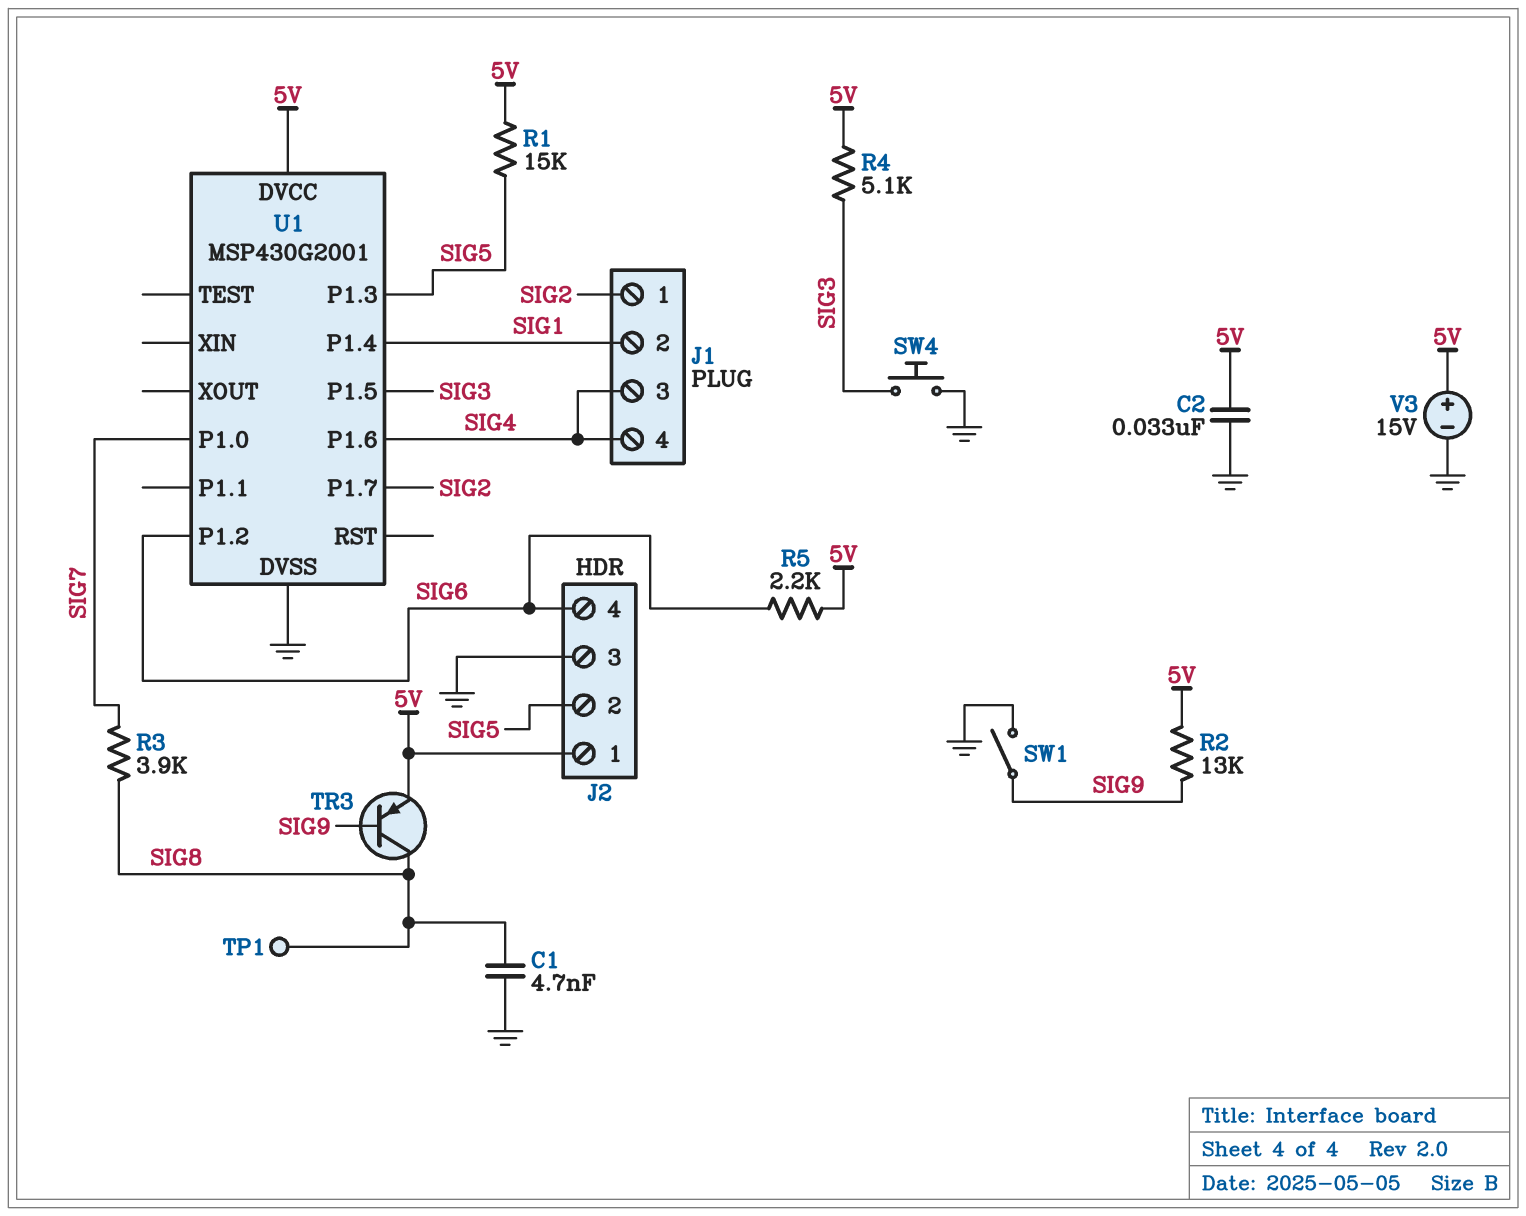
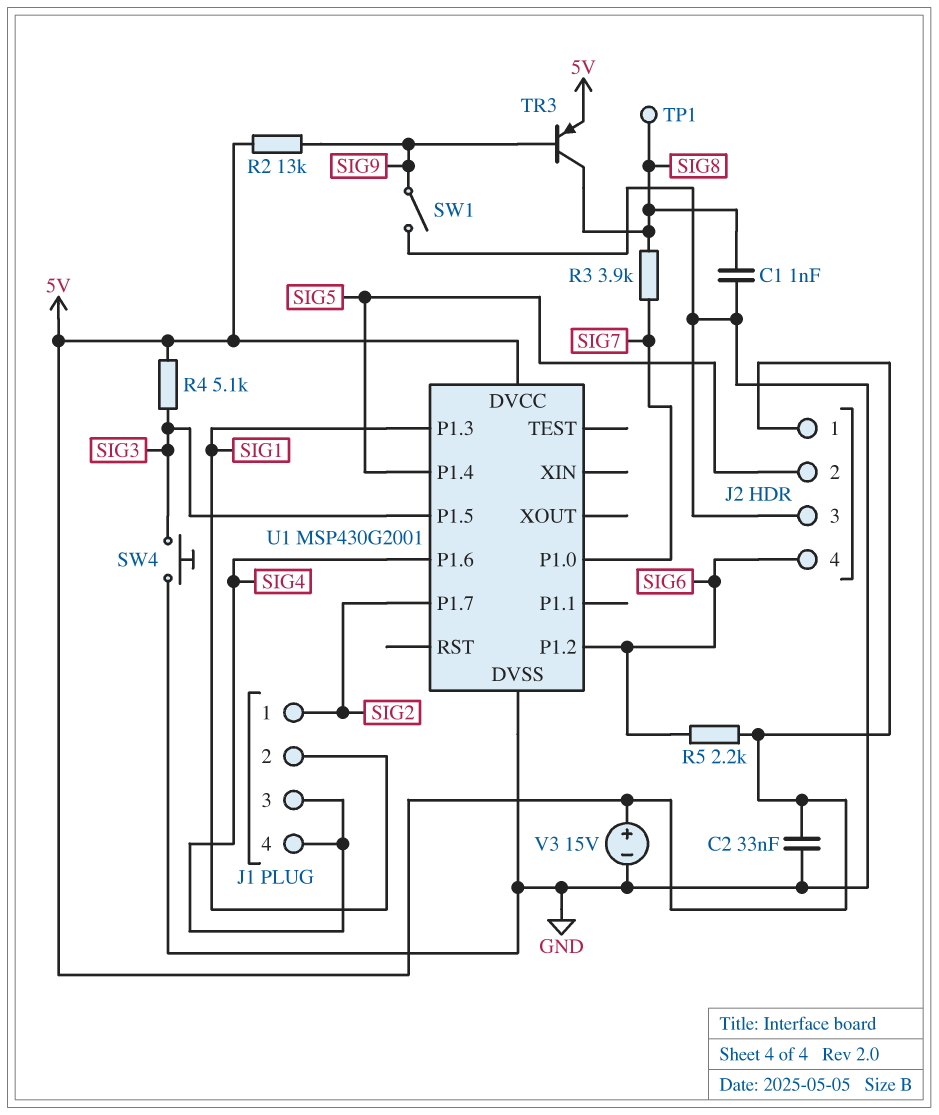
C1: 4.7nF (GND, SIG8) -> 1nF (GND, SIG8)
R1: 15k (5V, SIG5) -> none
U1 pin P1.3: SIG5 -> SIG1
U1 pin P1.4: SIG1 -> SIG5

